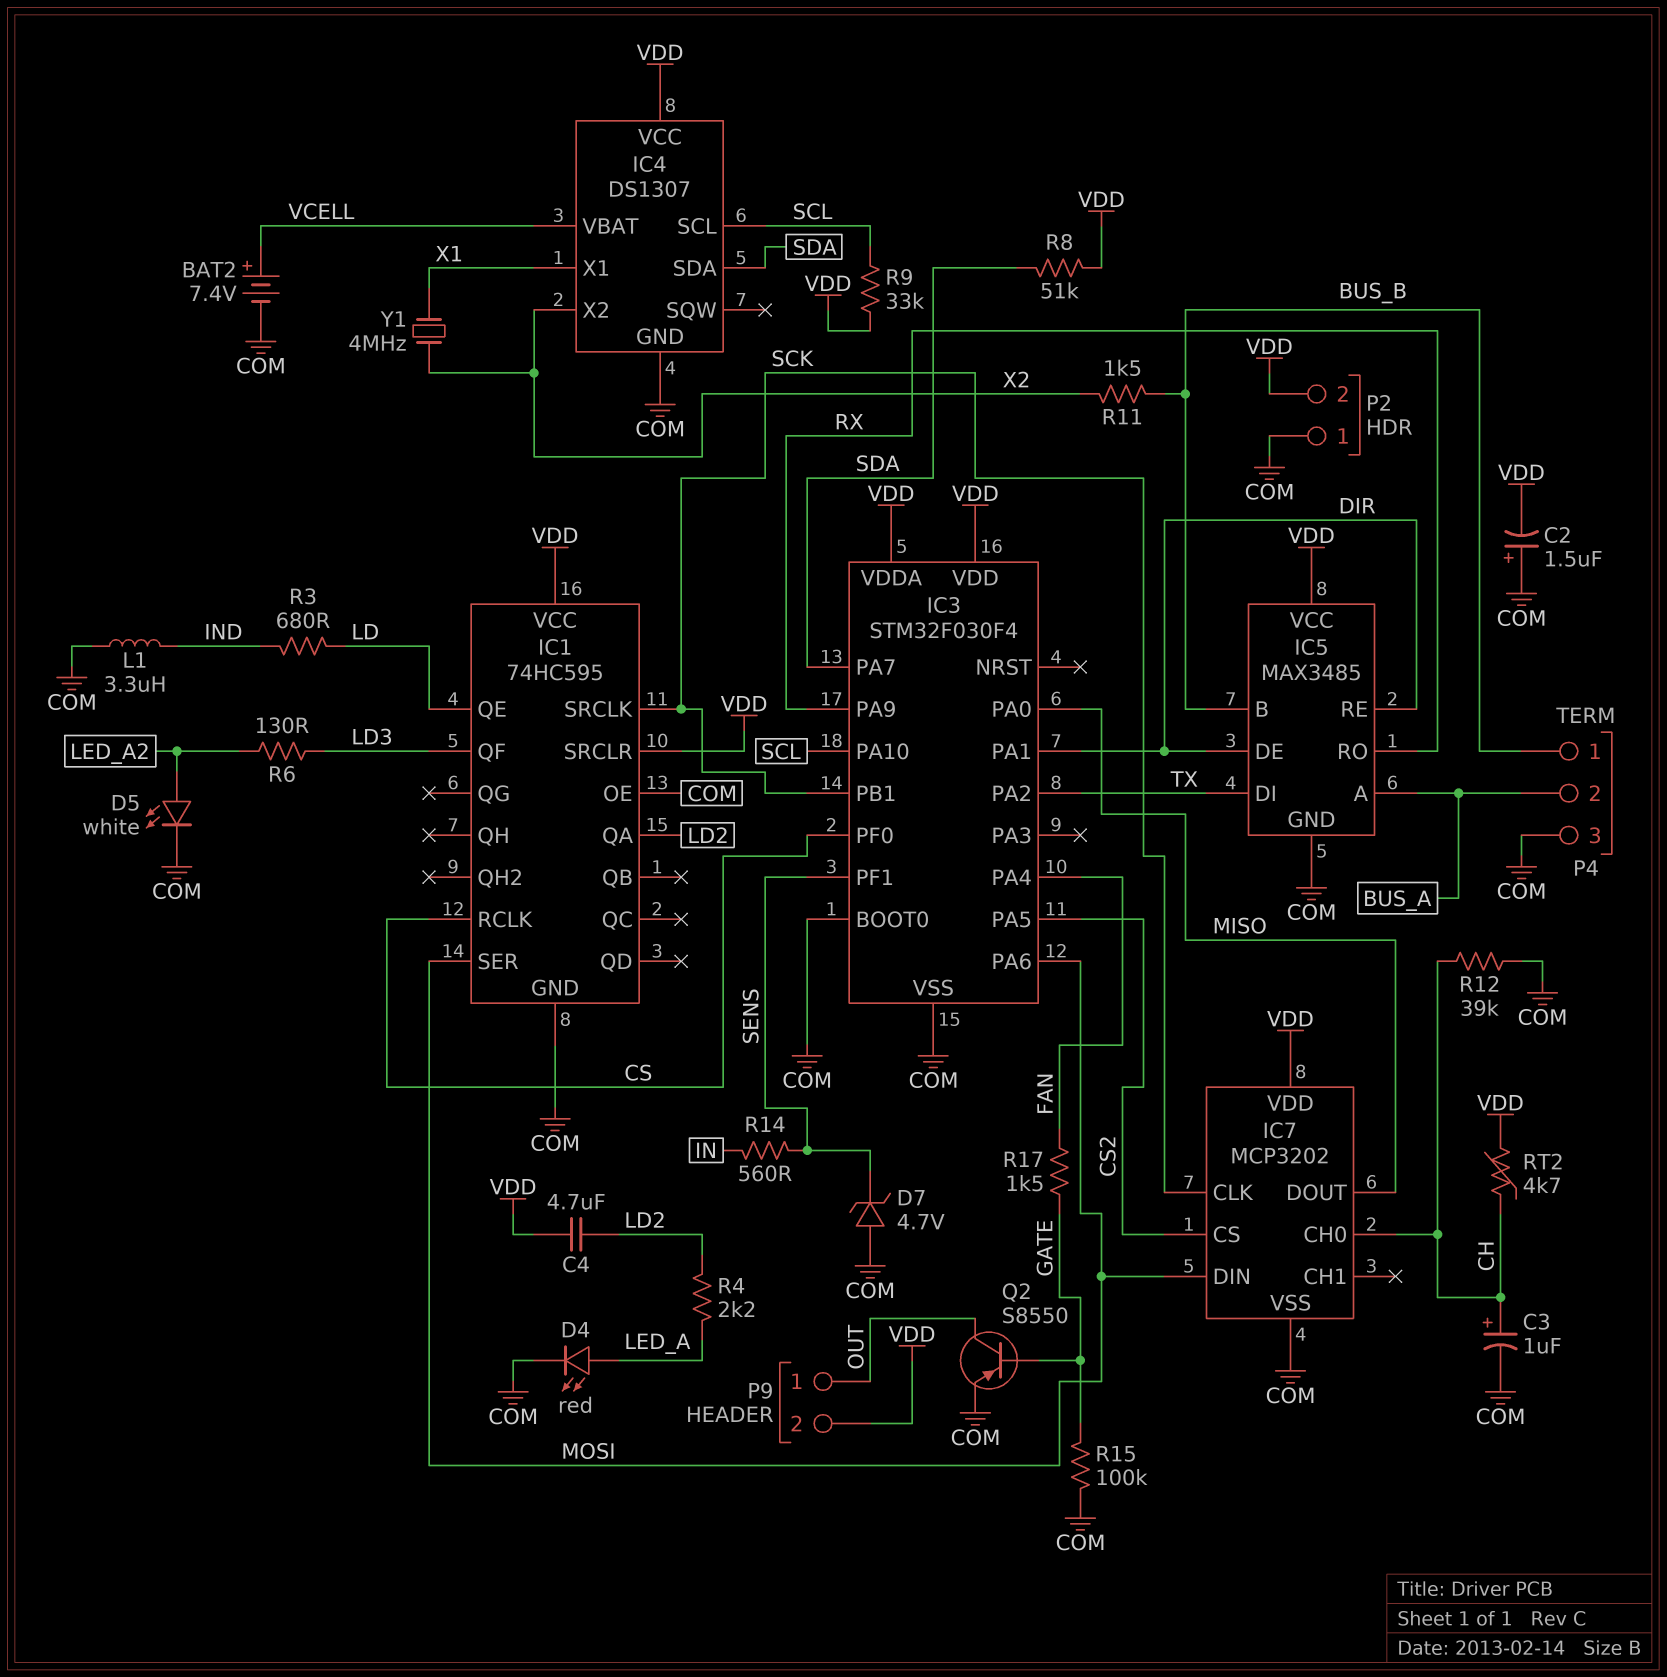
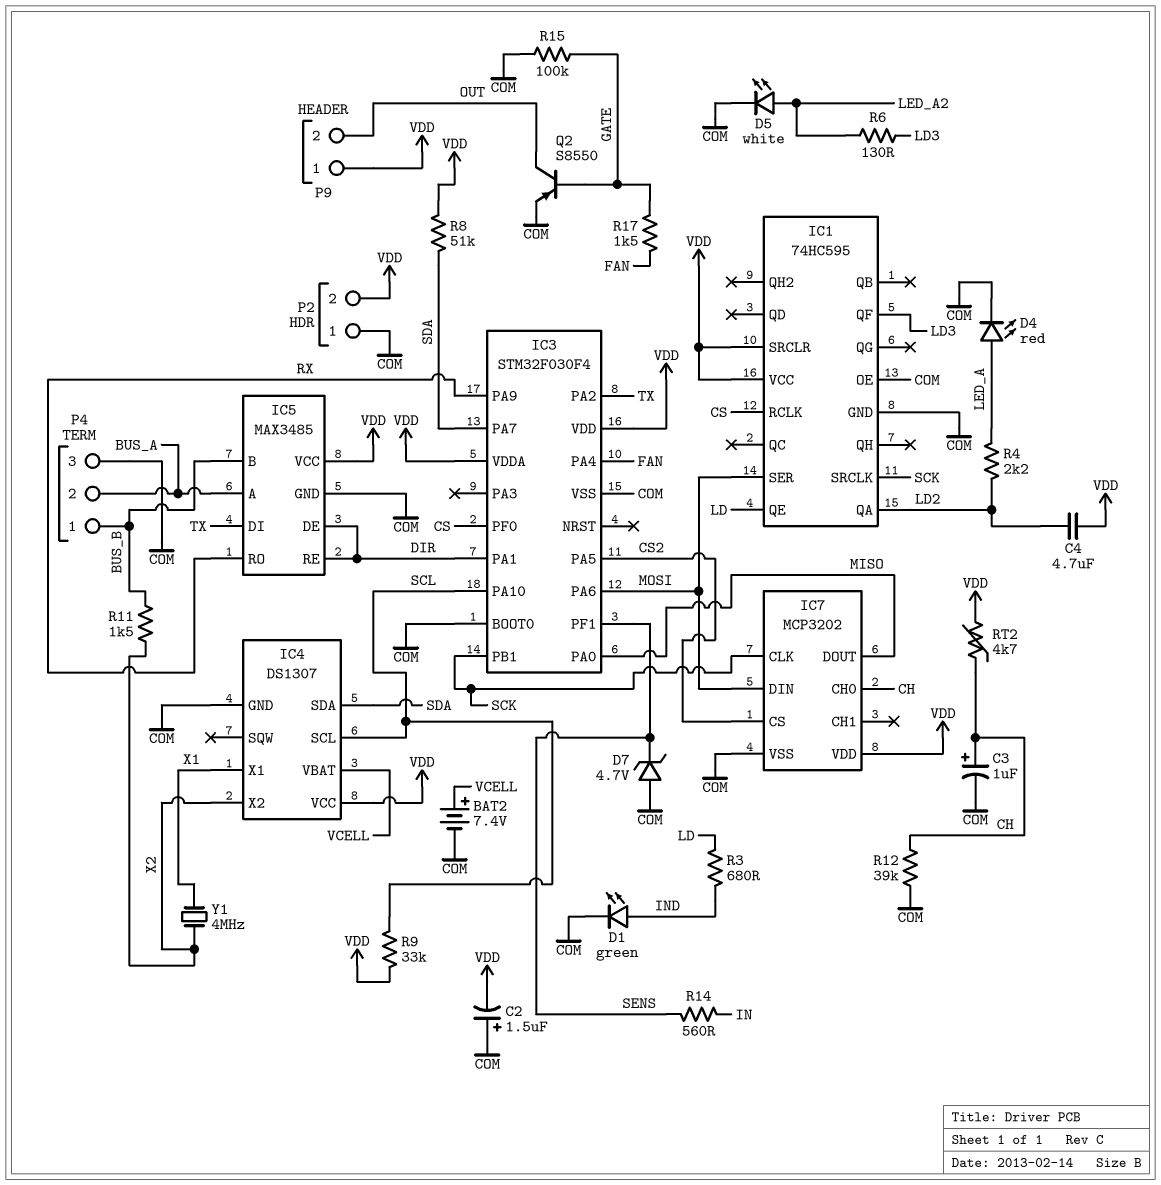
D1: none -> LED green (A IND, K COM)
L1: 3.3uH (COM, IND) -> none
P9 pin 1: OUT -> VDD
P9 pin 2: VDD -> OUT

